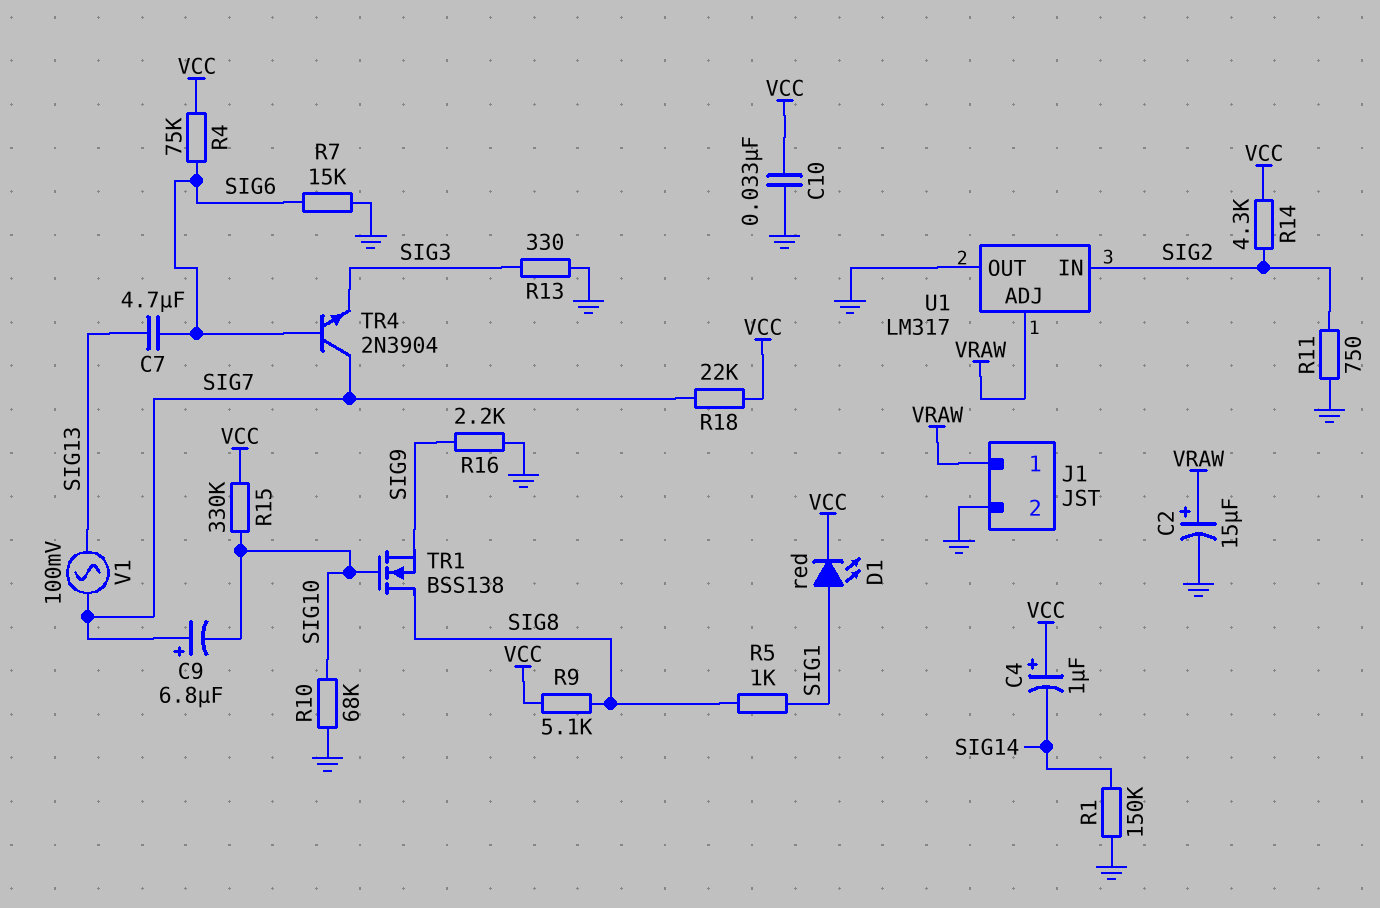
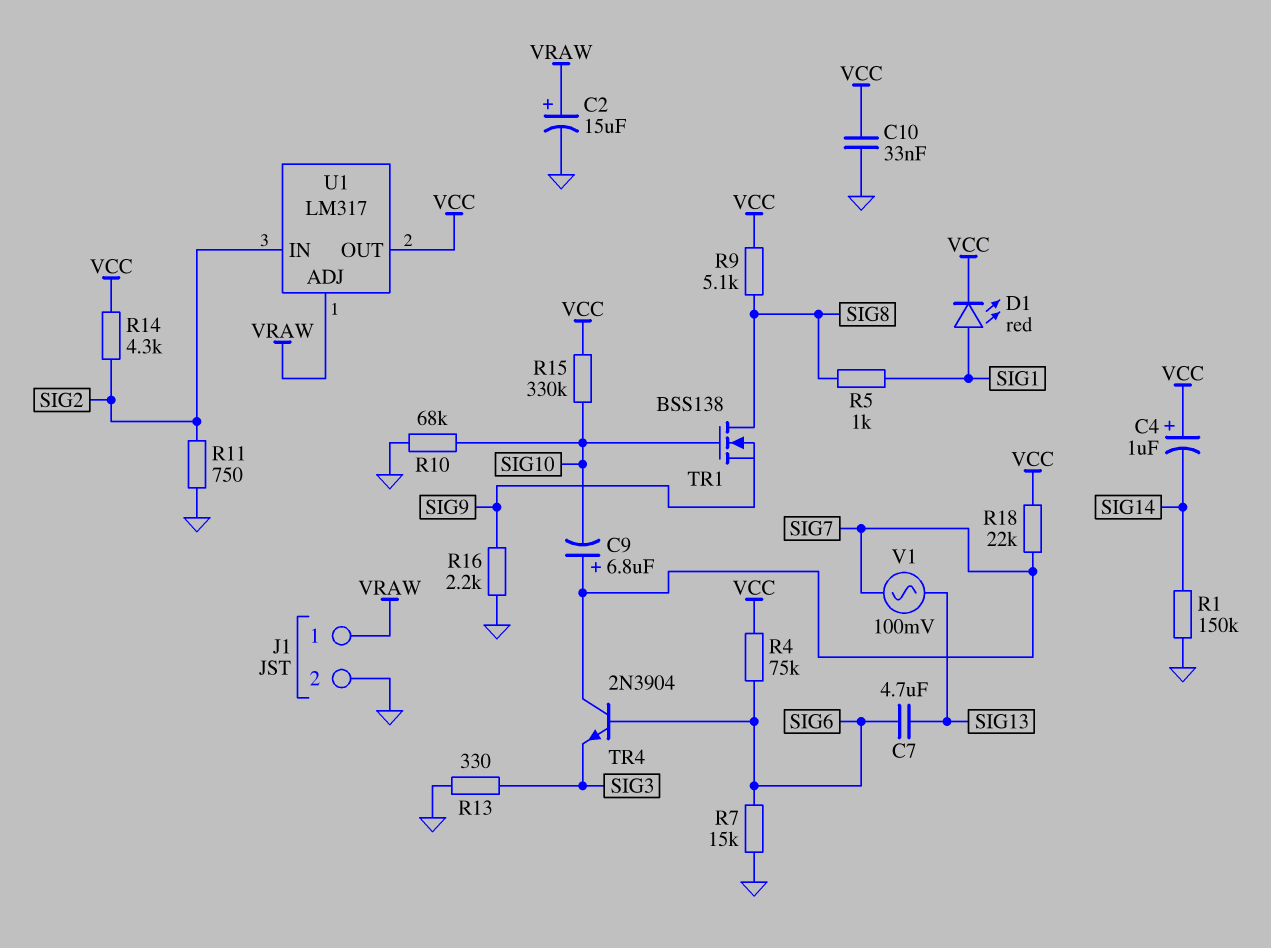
U1 pin OUT: GND -> VCC

